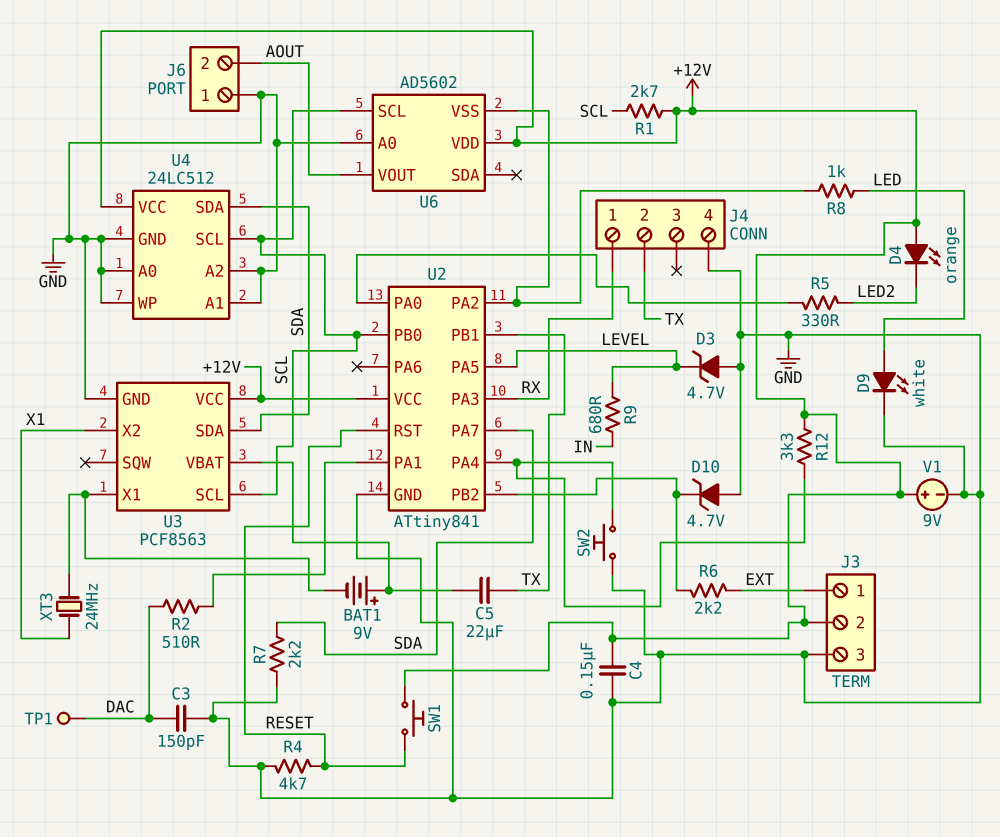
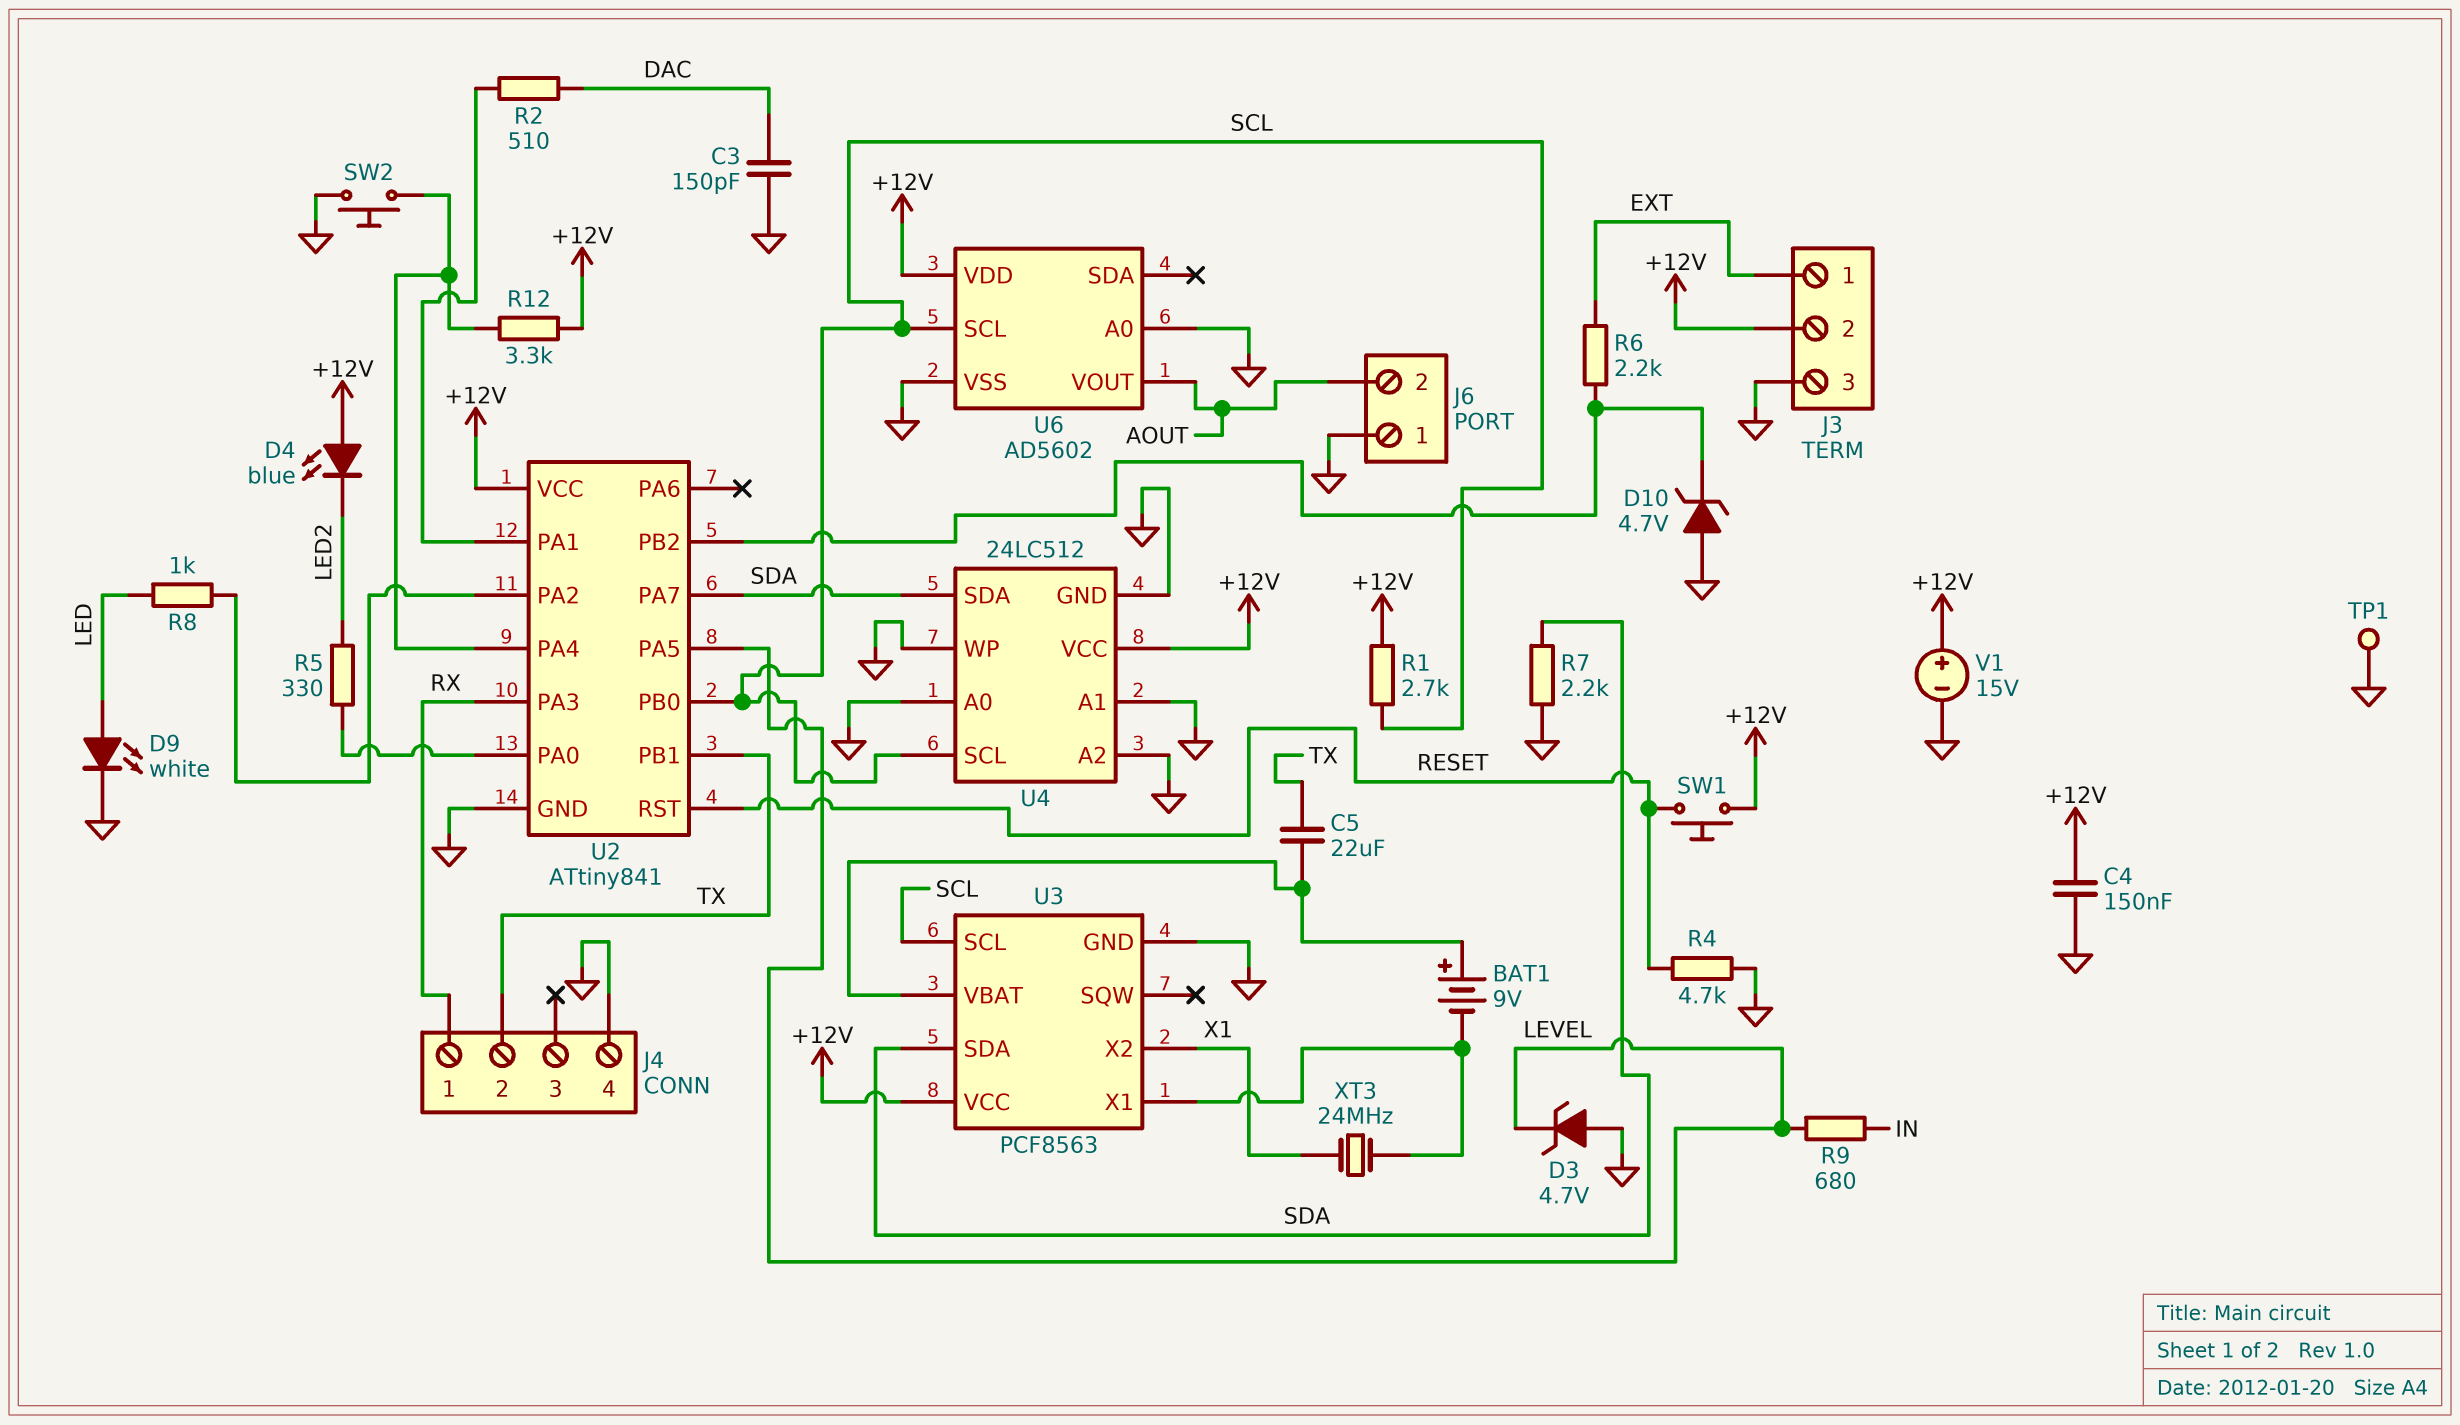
D4: LED orange (A +12V, K LED2) -> LED blue (A +12V, K LED2)
TP1: test point (DAC) -> test point (GND)
U6 pin VSS: U2/PA2 -> GND
V1: 9V (plus +12V, minus GND) -> 15V (plus +12V, minus GND)

